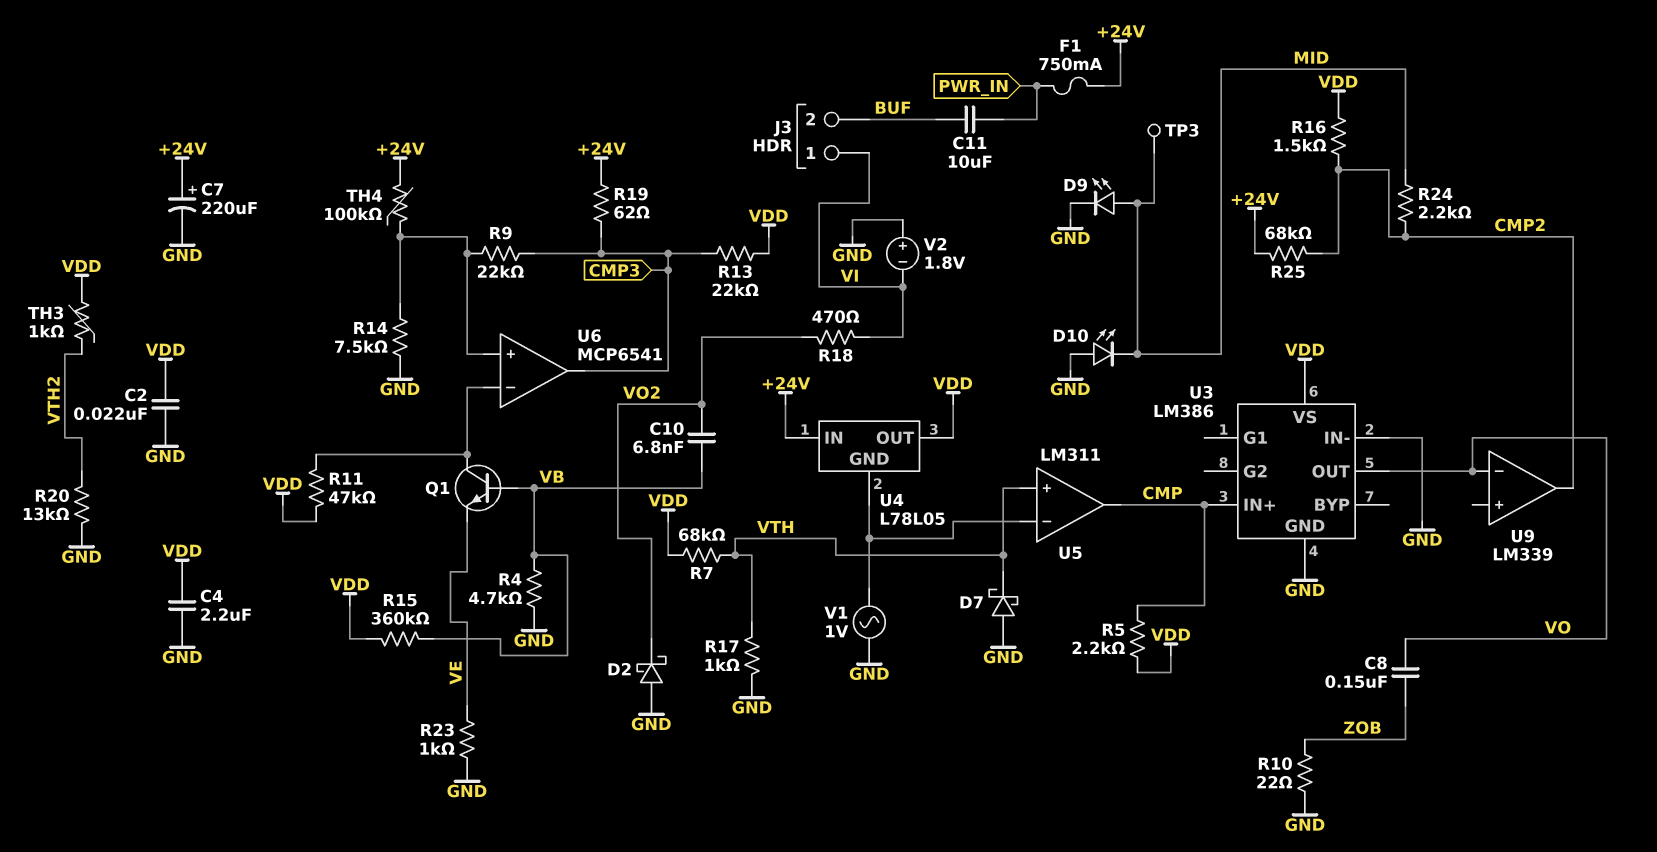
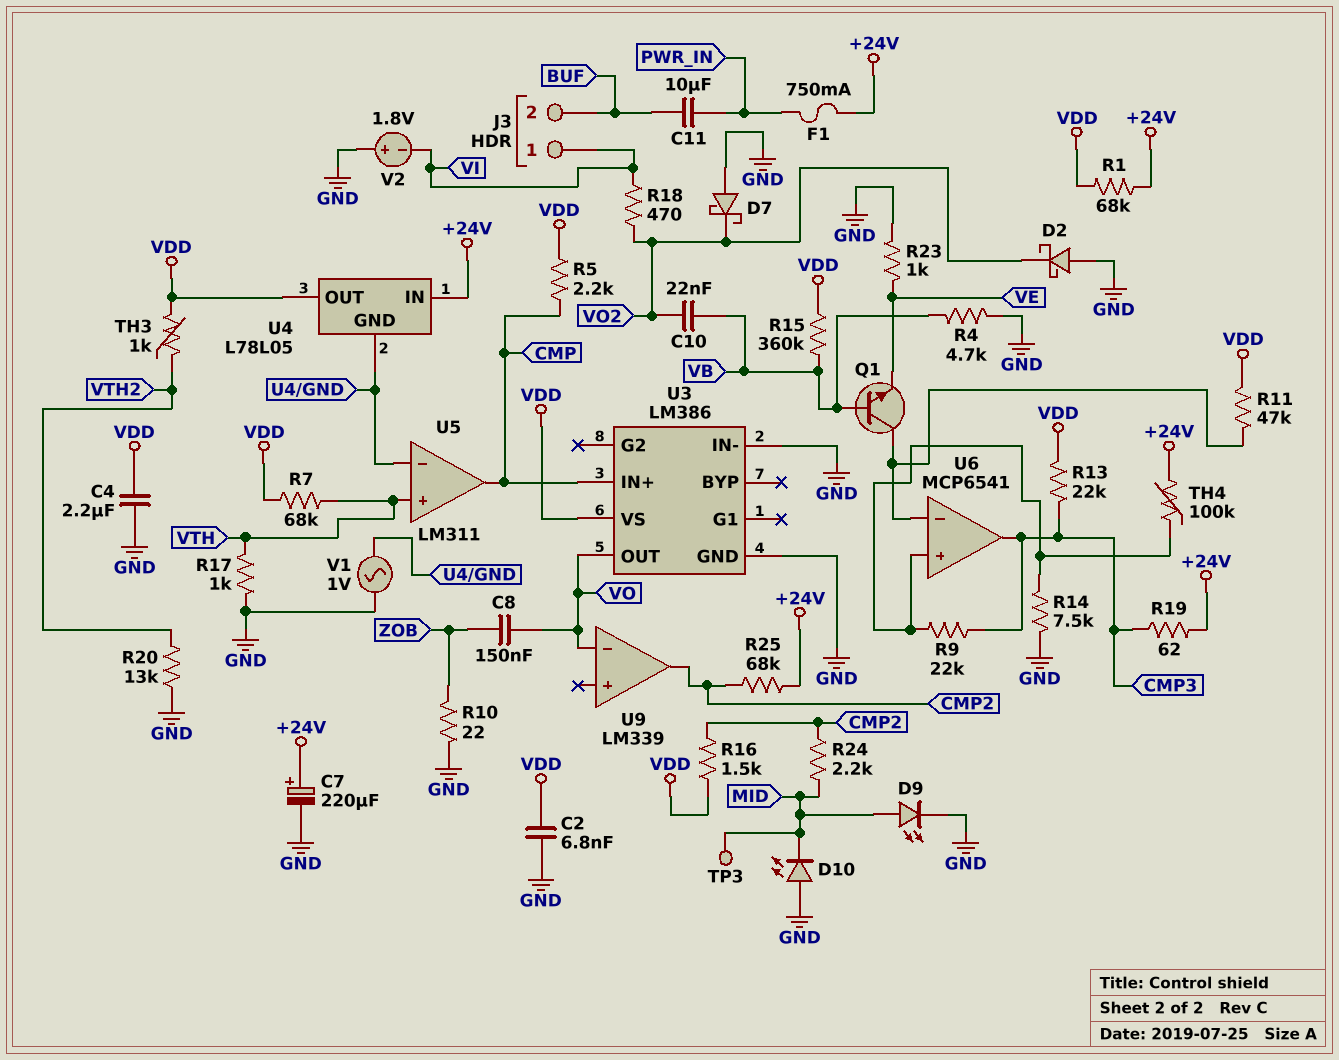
C2: 22nF (GND, VDD) -> 6.8nF (GND, VDD)
C10: 6.8nF (VB, VO2) -> 22nF (VB, VO2)
D7: schottky (A GND, K VTH) -> schottky (A GND, K VO2)
R1: none -> 68k (+24V, VDD)

